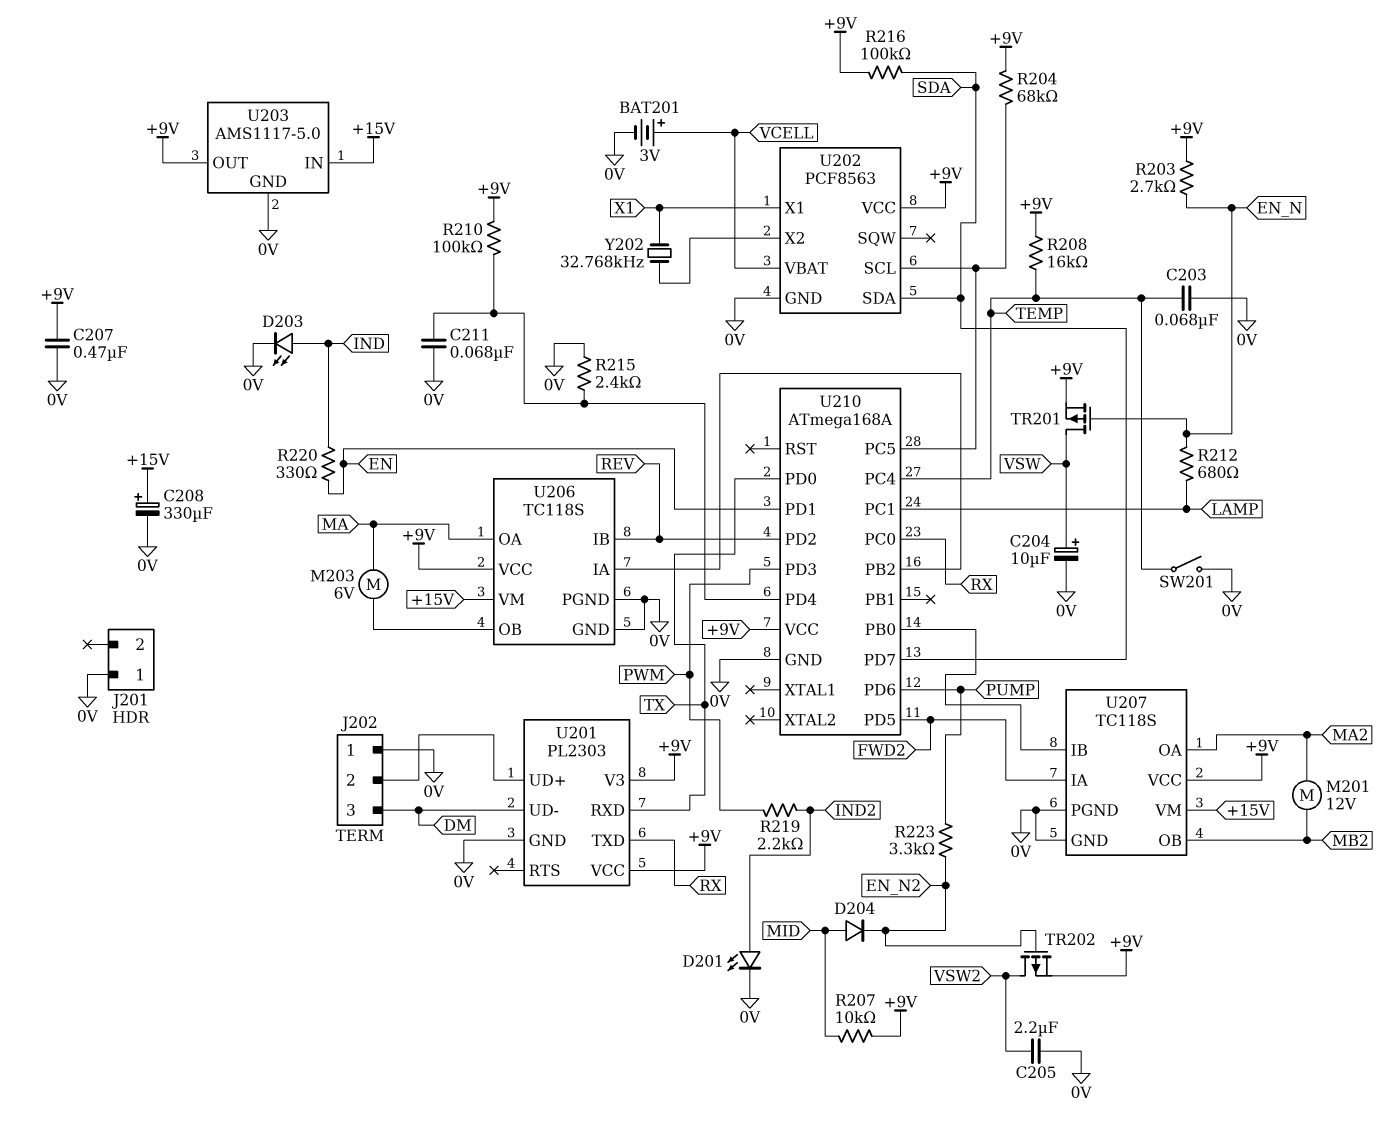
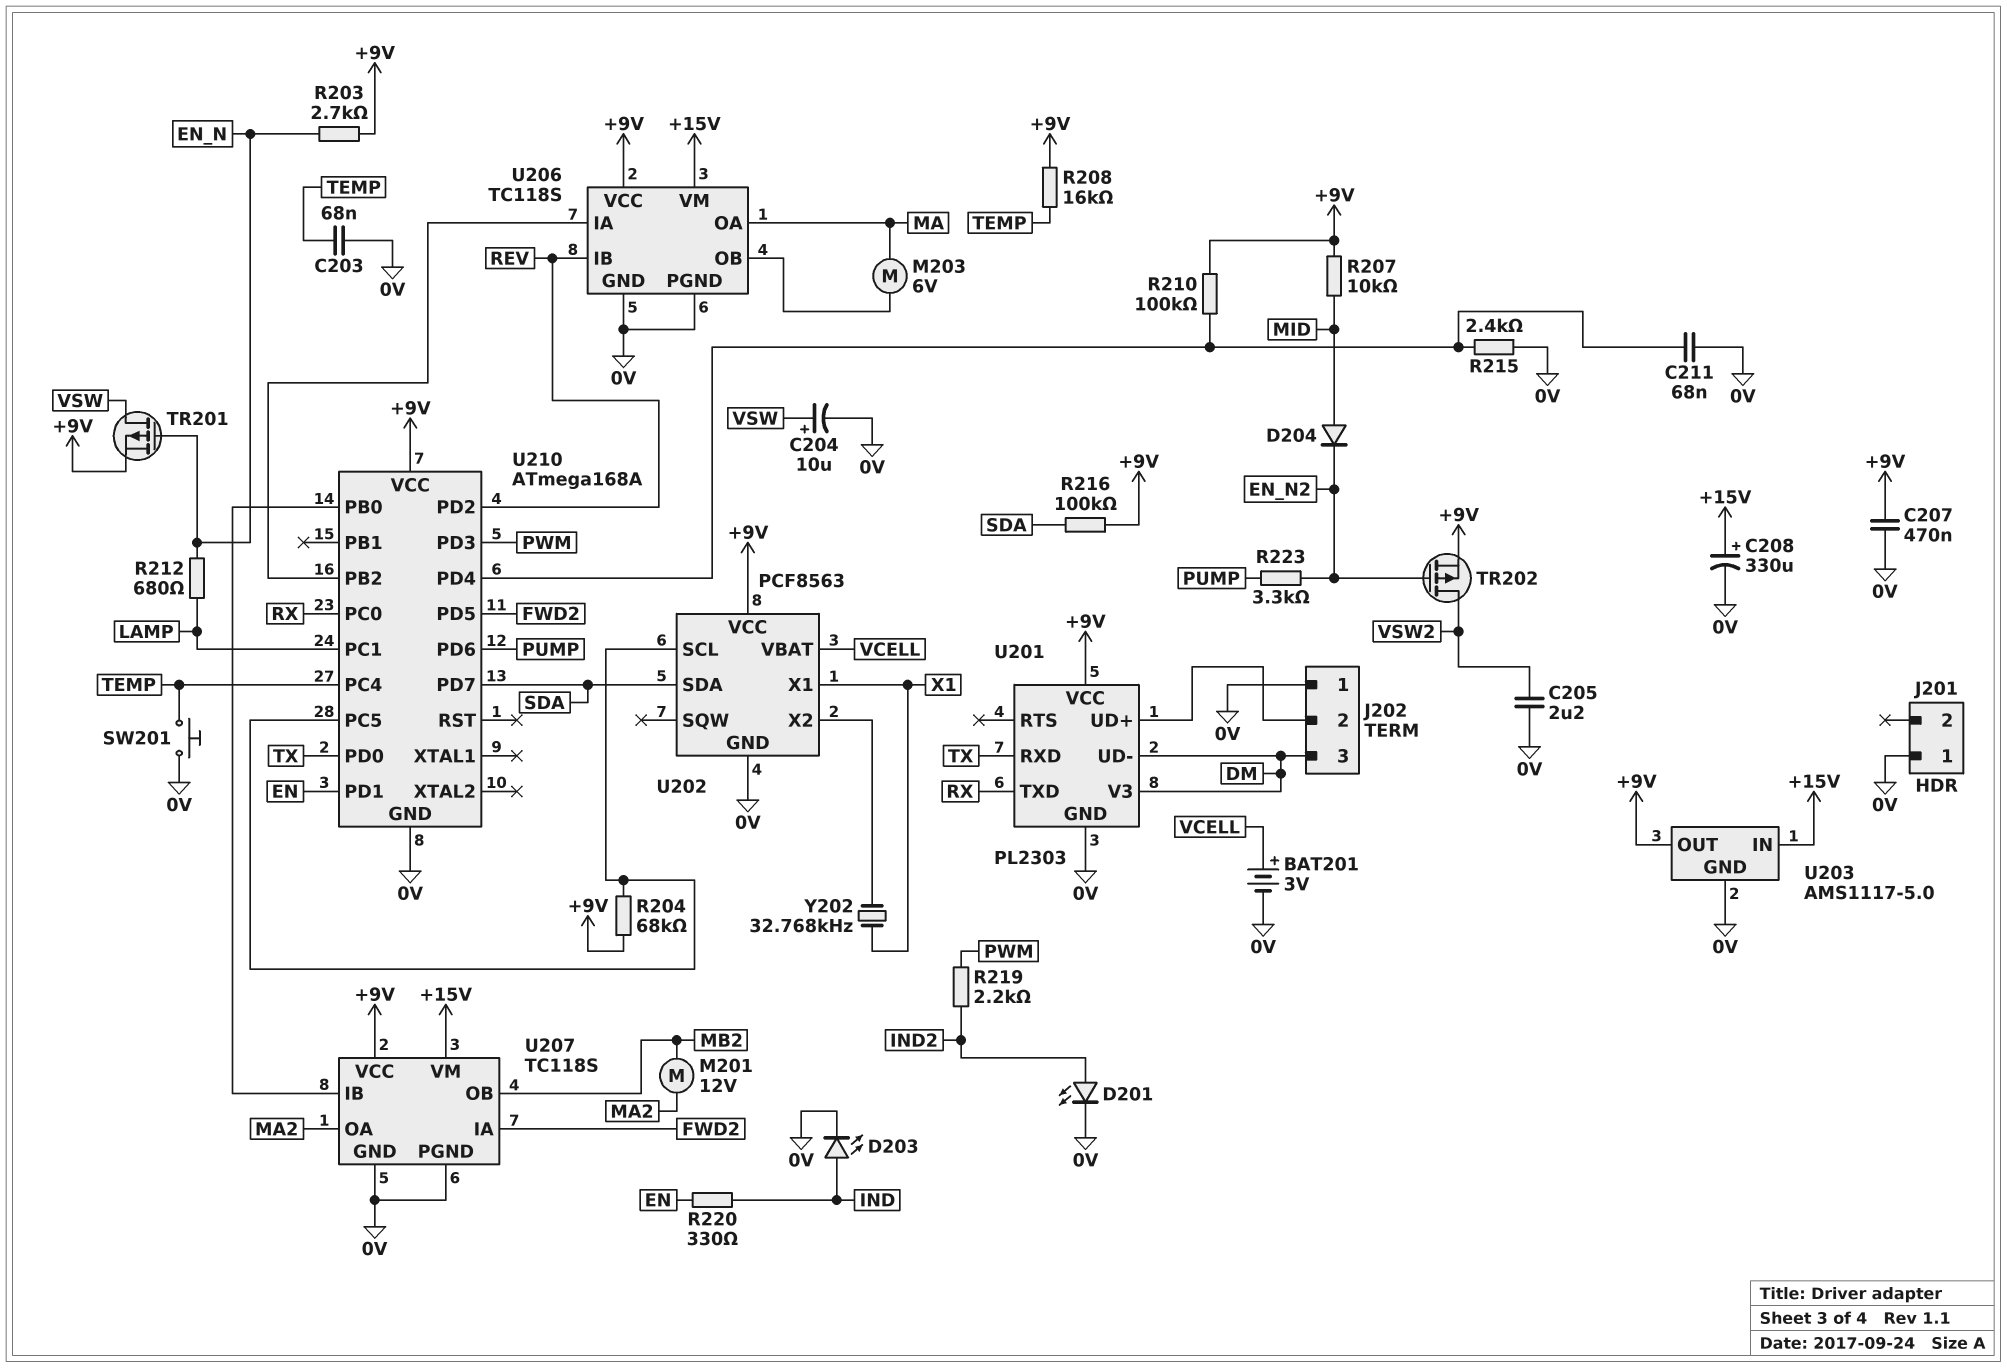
SW201: switch (0V, TEMP) -> button (0V, TEMP)
U201 pin V3: +9V -> DM

